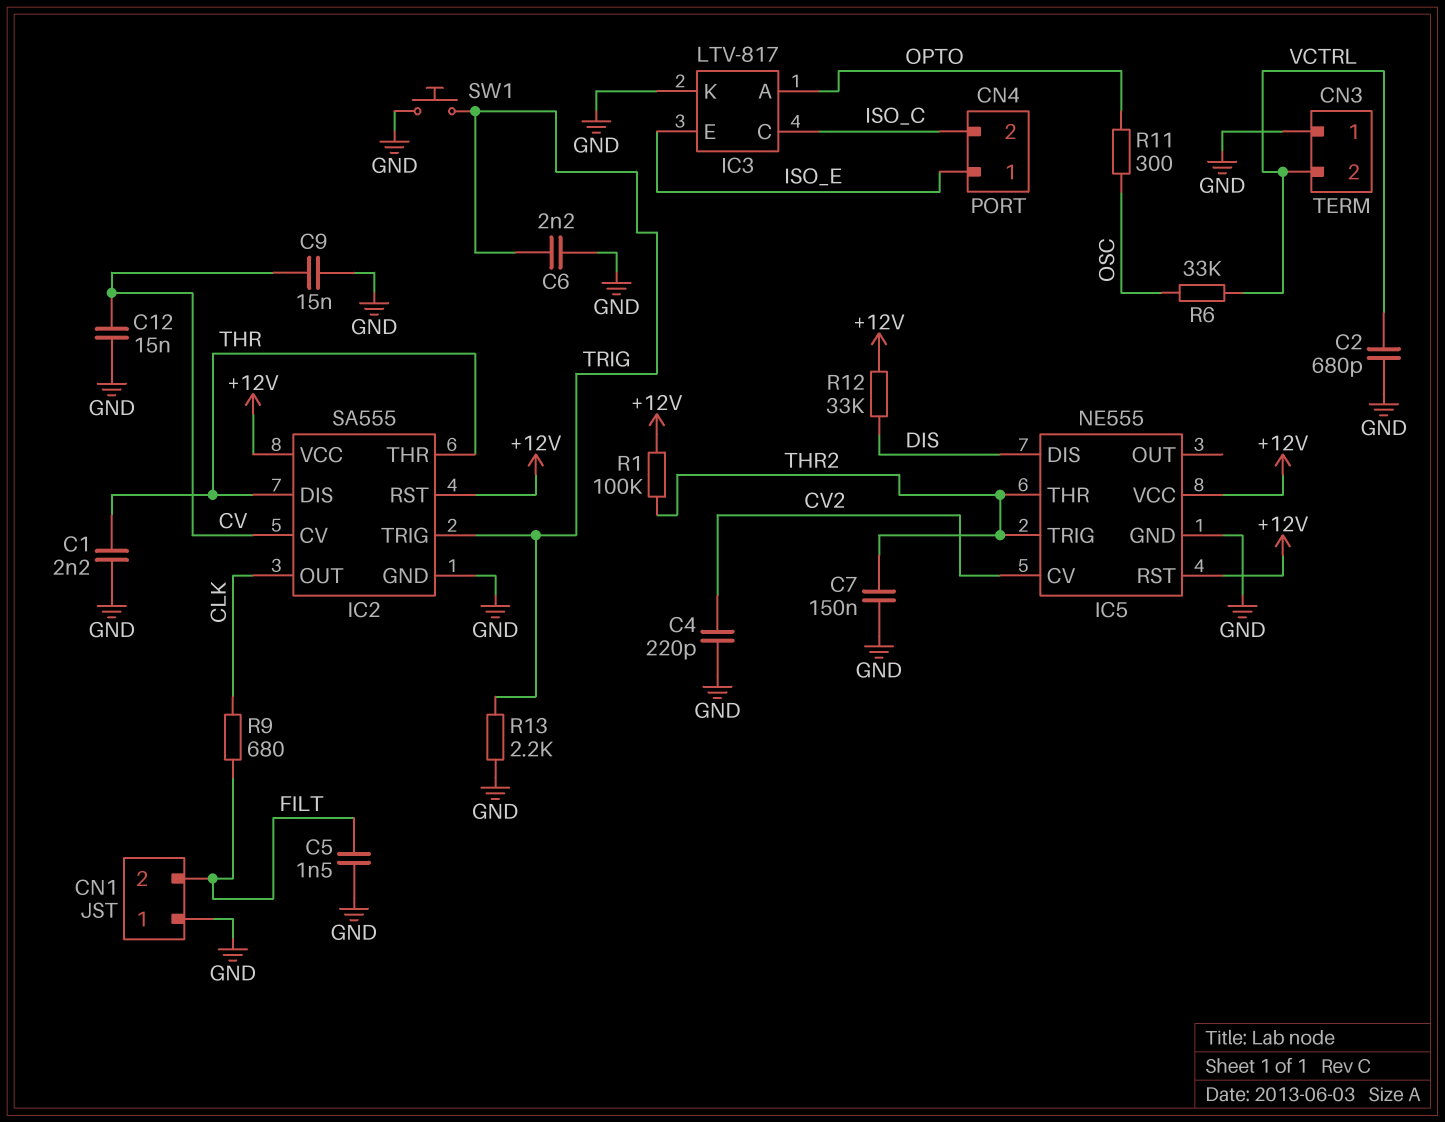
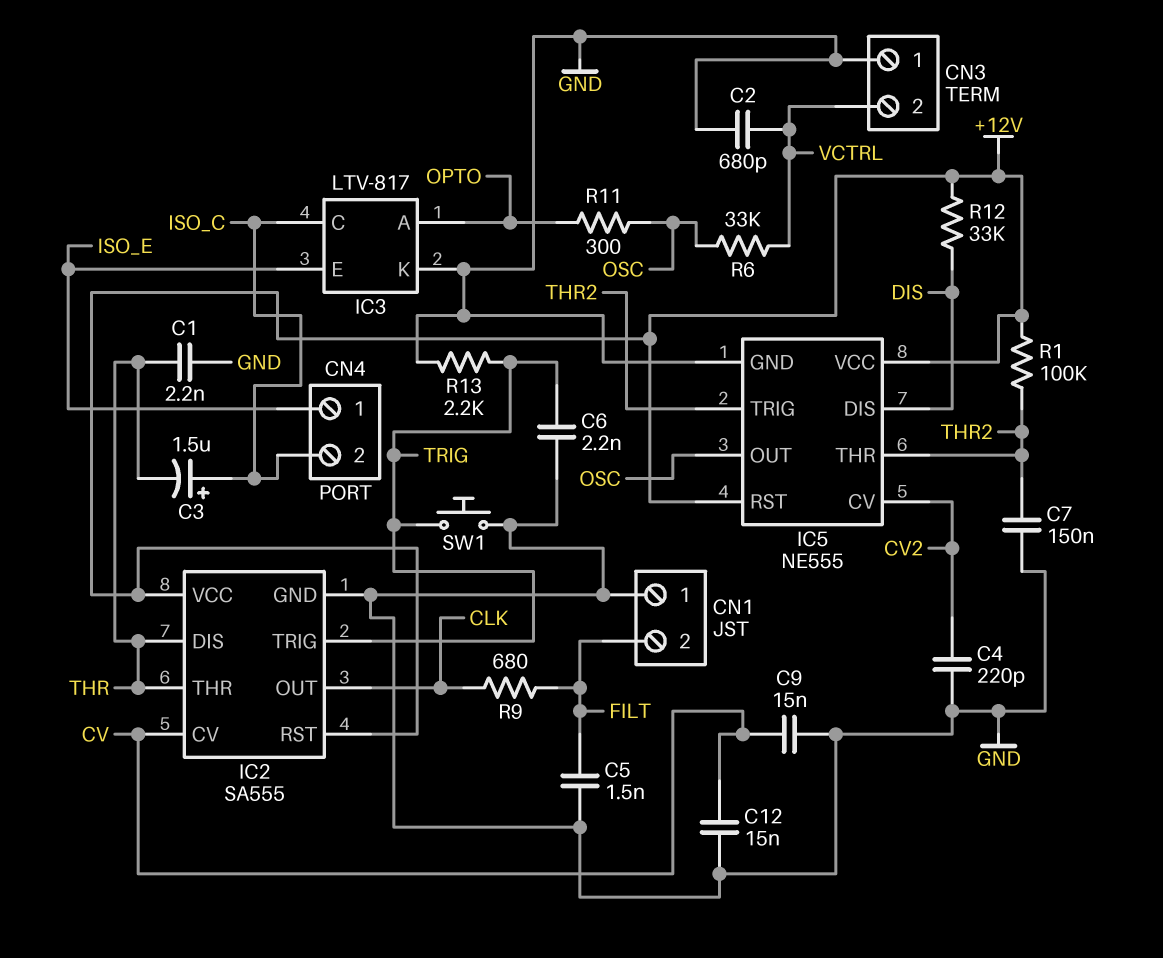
C3: none -> 1.5uF (plus ISO_C, minus THR)
IC5 pin OUT: none -> OSC

